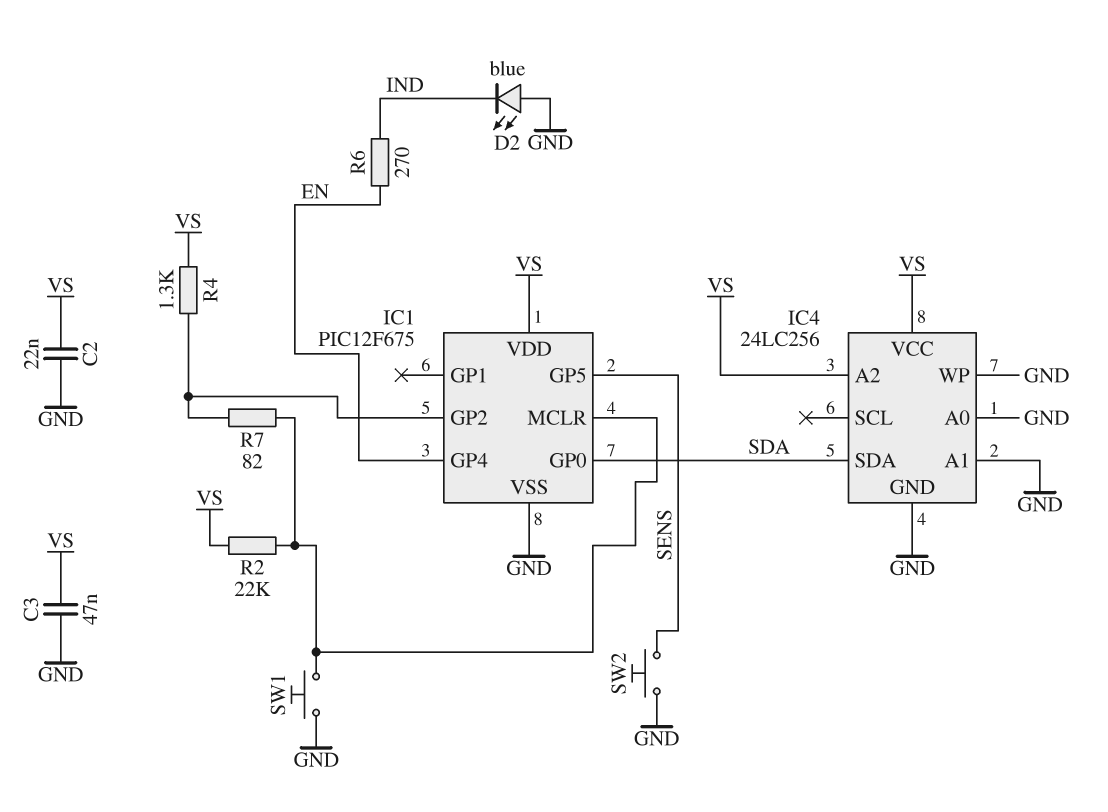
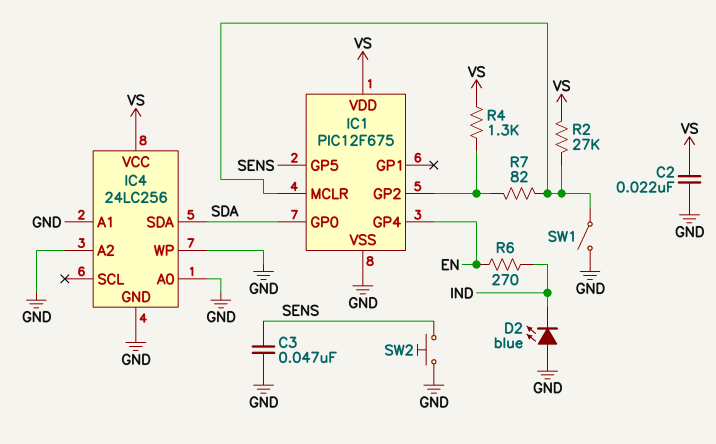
C3: 47nF (GND, VS) -> 47nF (GND, SENS)
IC4 pin A2: VS -> GND
R2: 22k (IC1/MCLR, VS) -> 27k (IC1/MCLR, VS)
SW1: button (GND, IC1/MCLR) -> switch (GND, IC1/MCLR)

